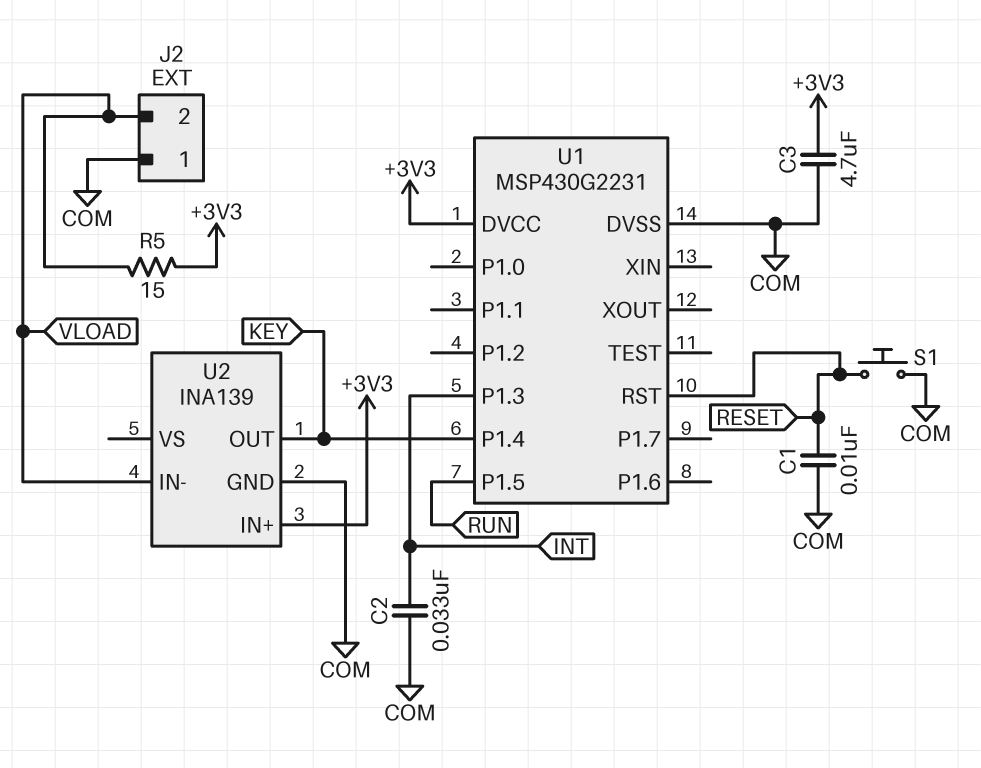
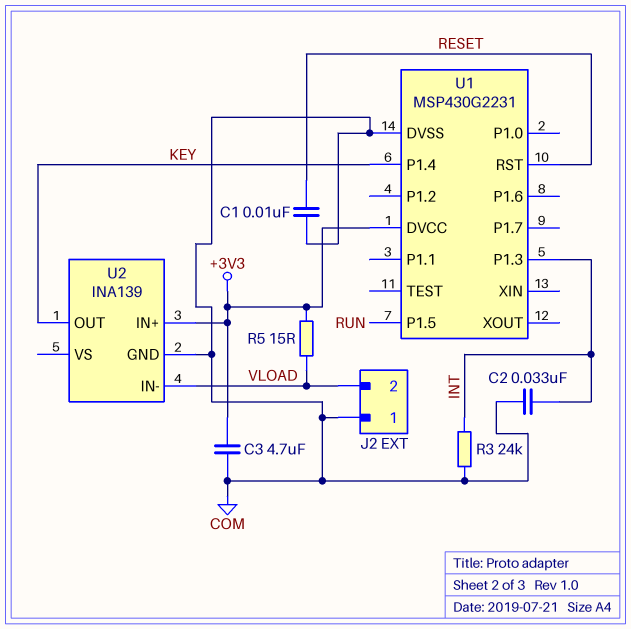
R3: none -> 24k (COM, INT)
S1: button (COM, RESET) -> none

